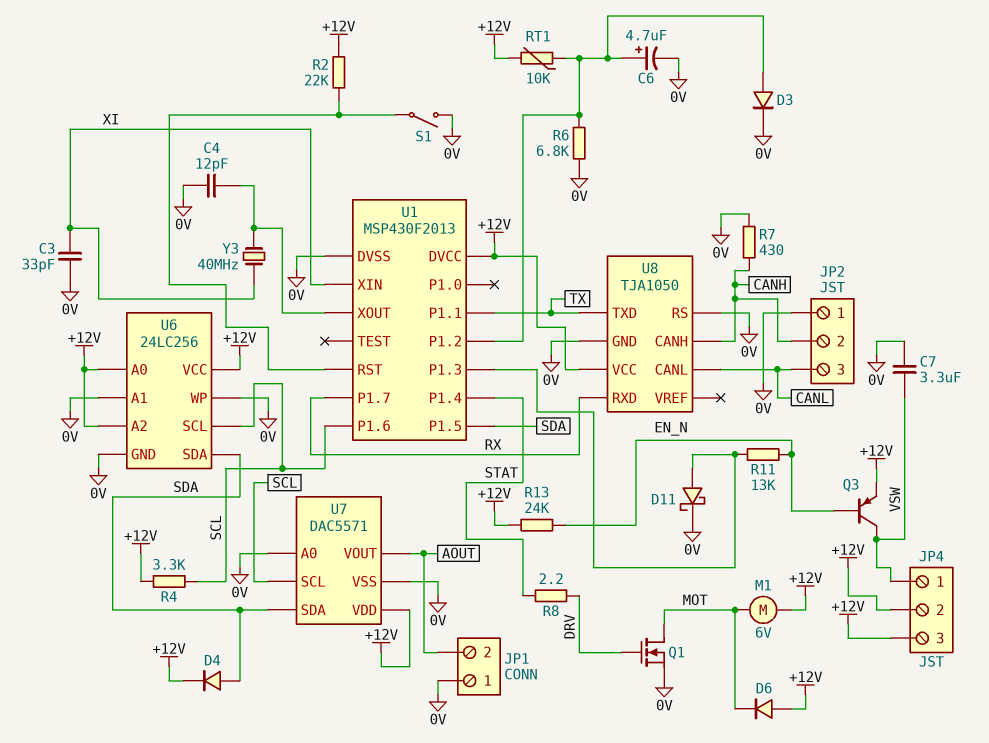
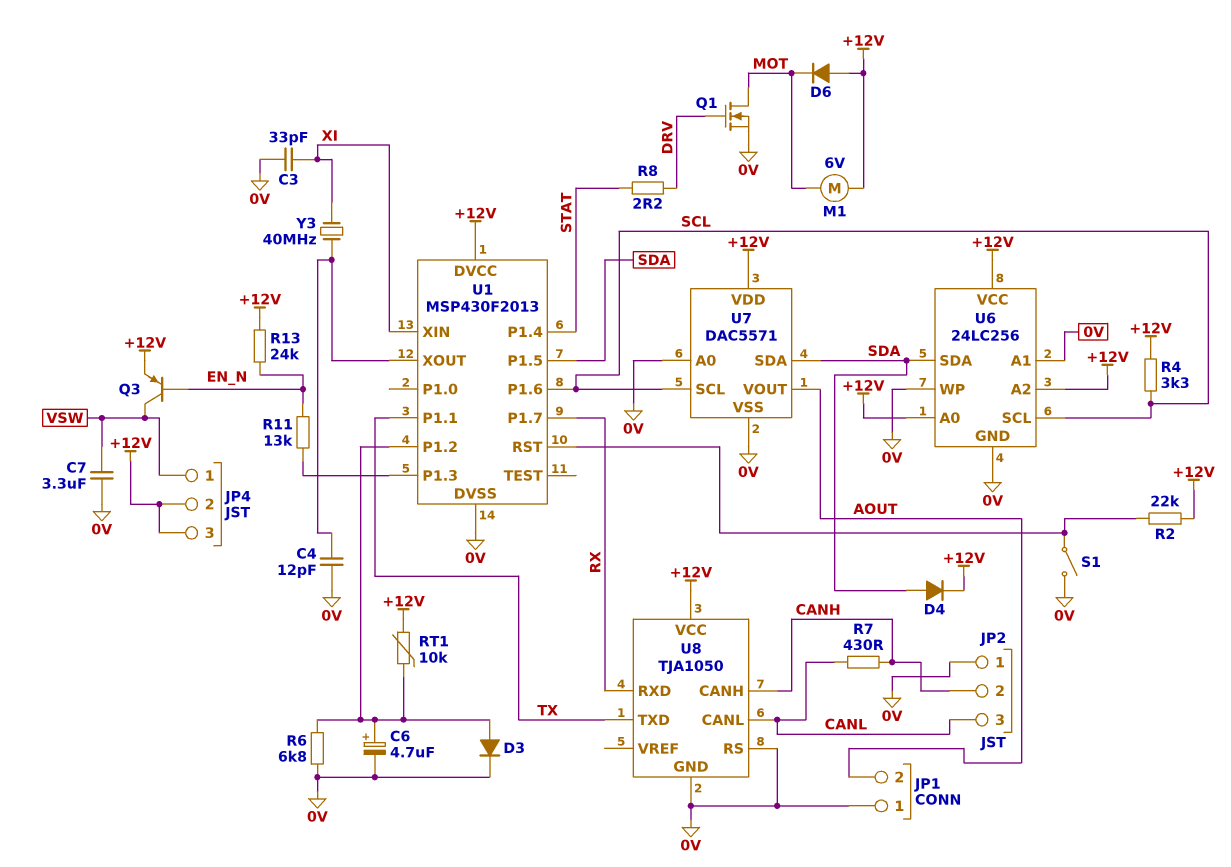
D11: schottky (A U1/P1.3, K 0V) -> none
R7: 430 (0V, CANH) -> 430 (CANH, CANL)

